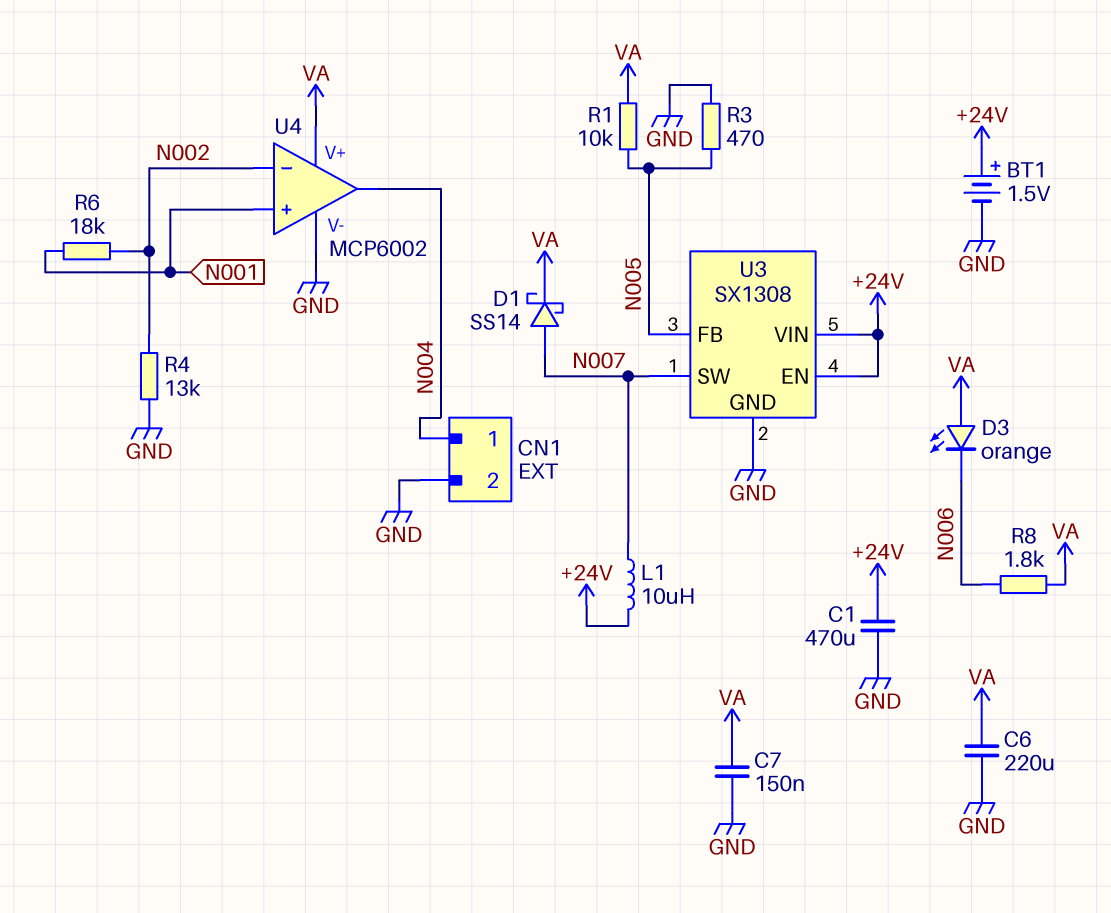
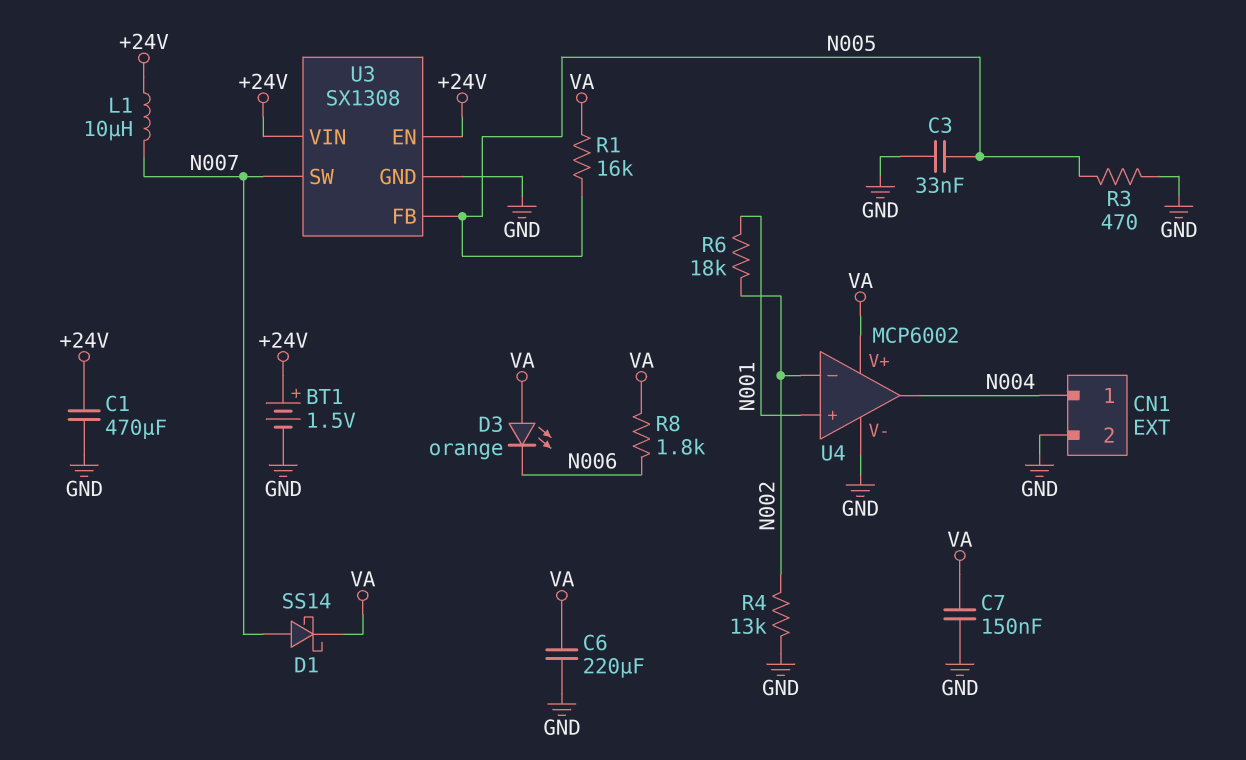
C3: none -> 33nF (GND, N005)
R1: 10k (N005, VA) -> 16k (N005, VA)

